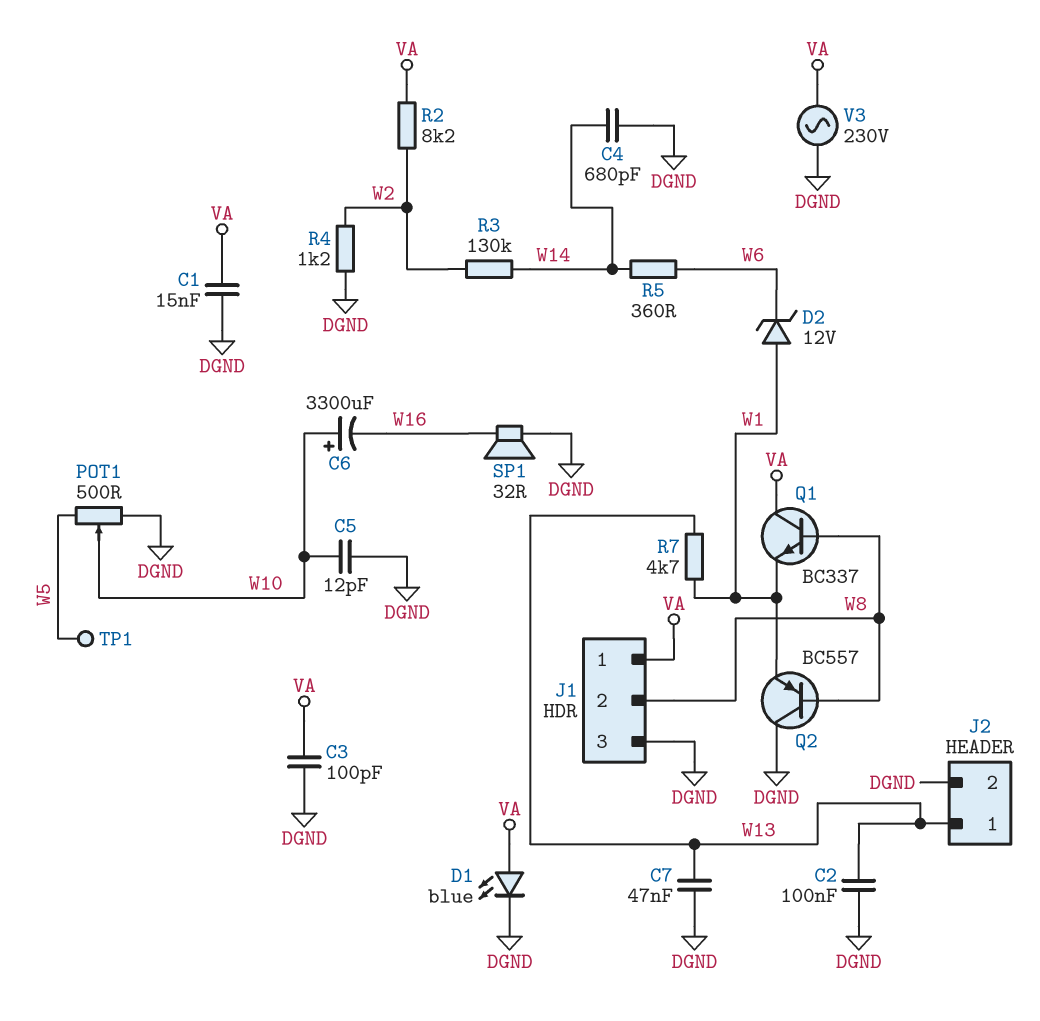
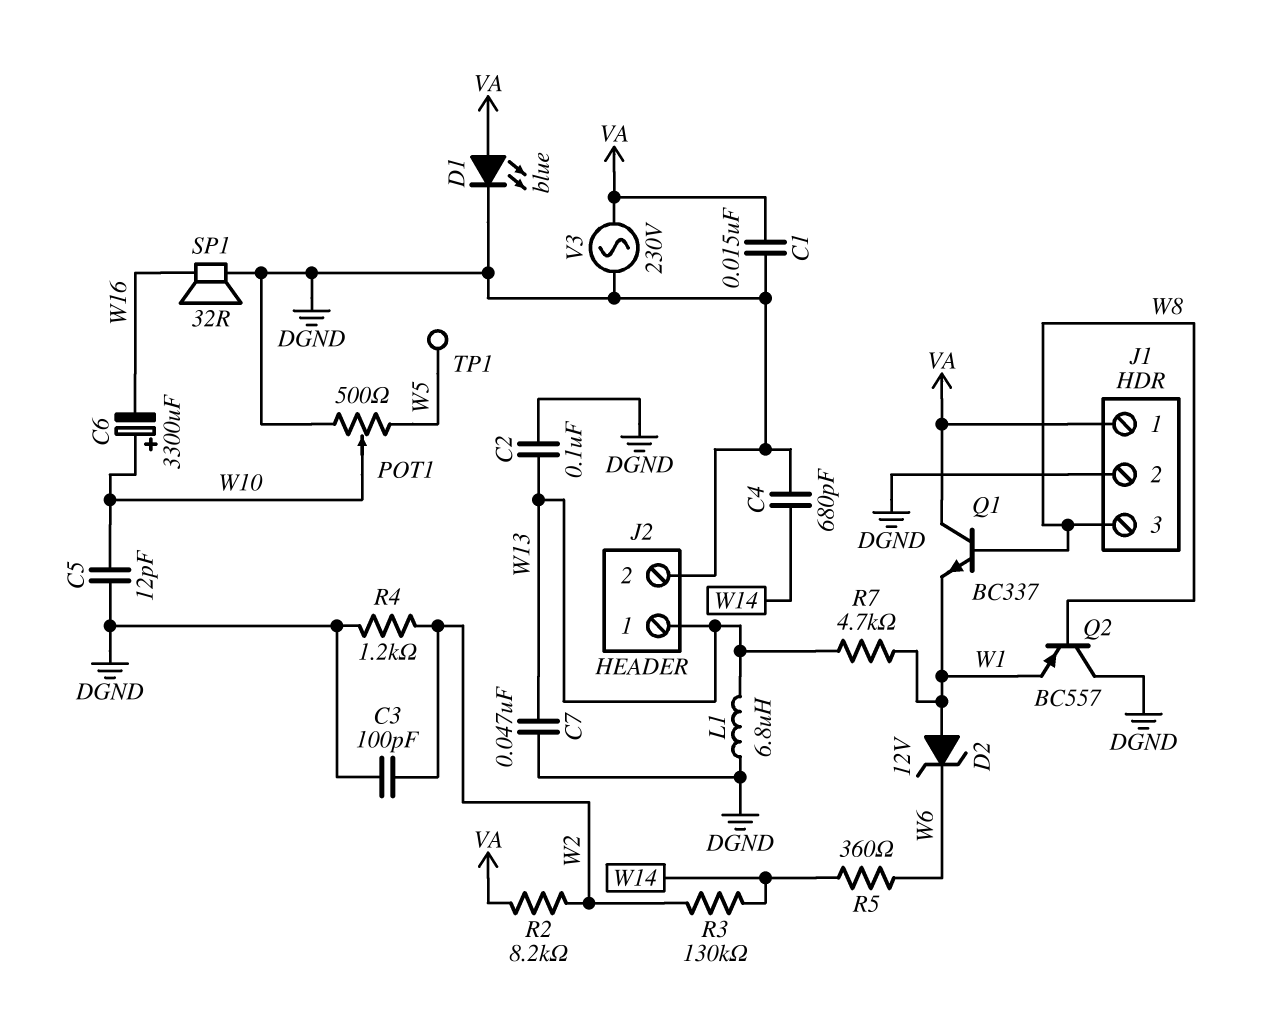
C3: 100pF (DGND, VA) -> 100pF (DGND, W2)
J1 pin 2: W8 -> DGND
J1 pin 3: DGND -> W8
L1: none -> 6.8uH (DGND, W13)

